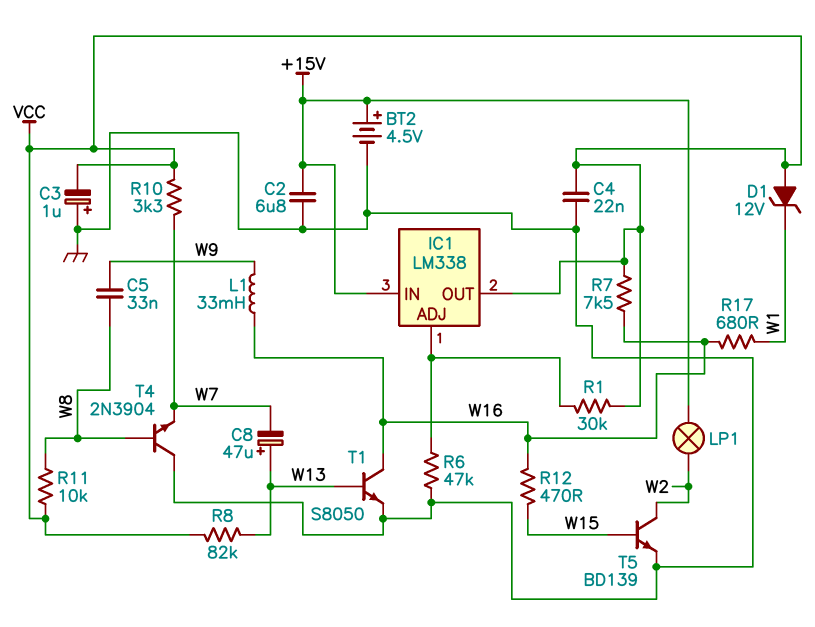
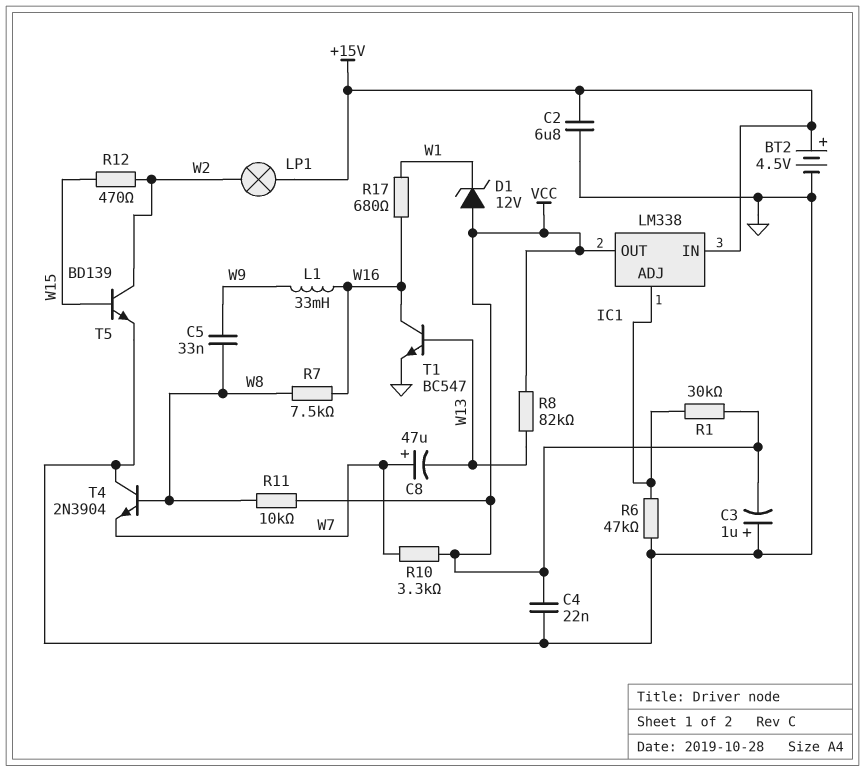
C8: 47uF (plus W13, minus W7) -> 47uF (plus W7, minus W13)
R7: 7.5k (VCC, W16) -> 7.5k (W8, W16)
R12: 470 (W15, W16) -> 470 (W2, W15)
T1: NPN S8050 (B W13, C W16, E GND) -> NPN BC547 (B W13, C W16, E GND)

